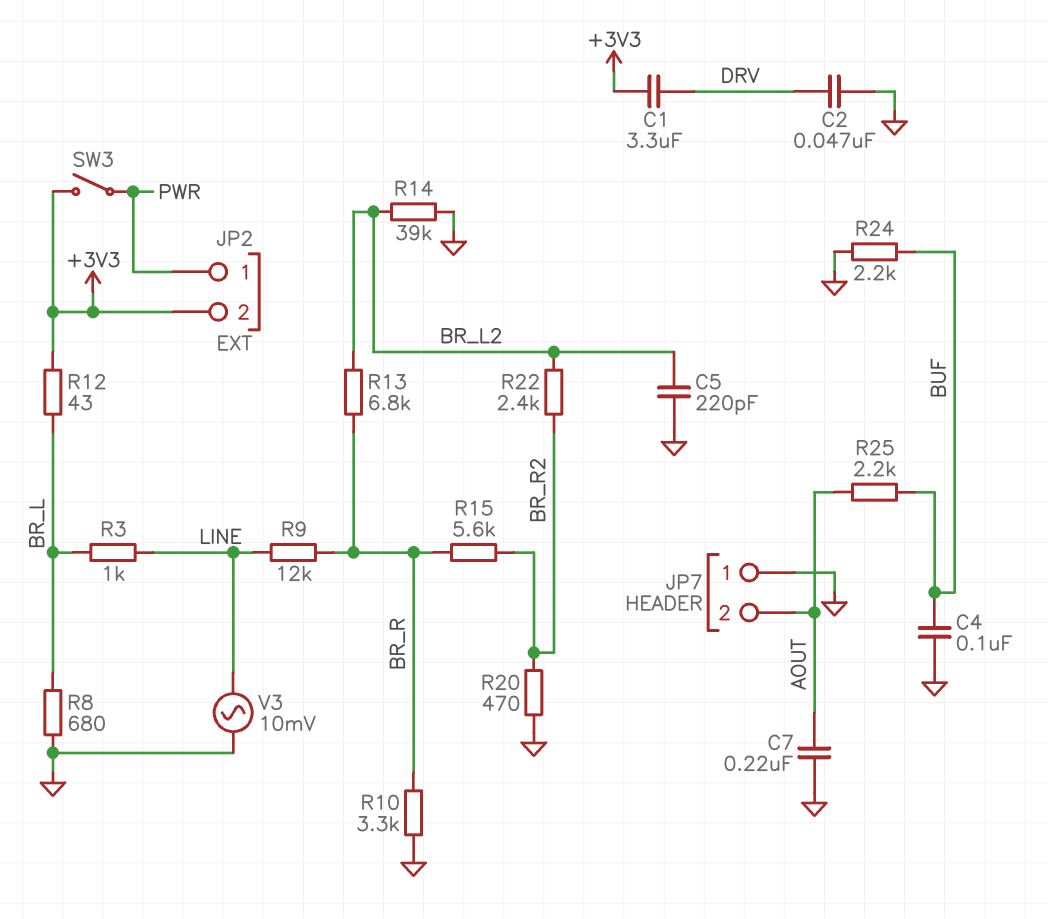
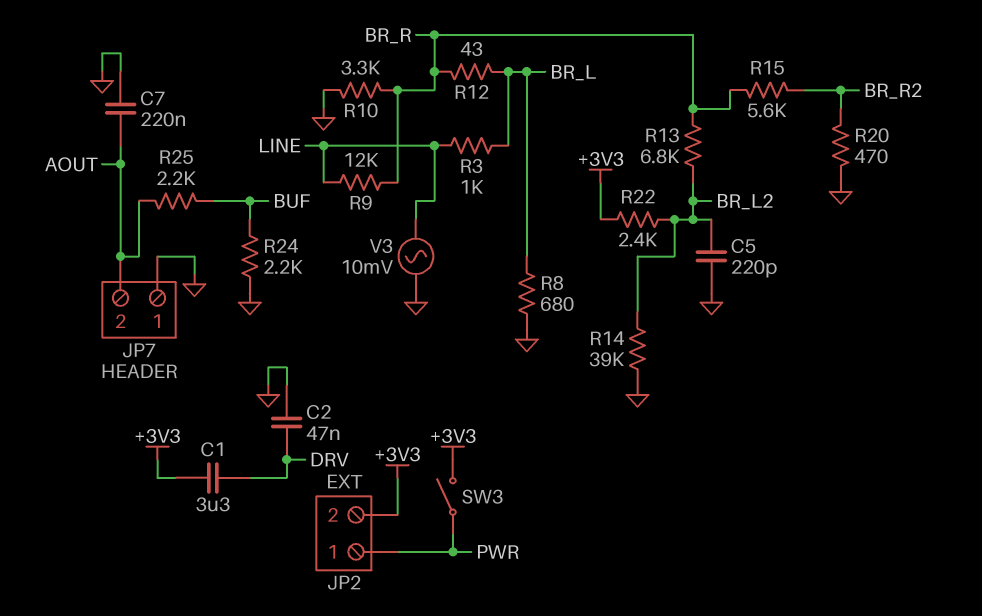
C4: 100nF (BUF, GND) -> none
R12: 43 (+3V3, BR_L) -> 43 (BR_L, BR_R)
R22: 2.4k (BR_L2, BR_R2) -> 2.4k (+3V3, BR_L2)

